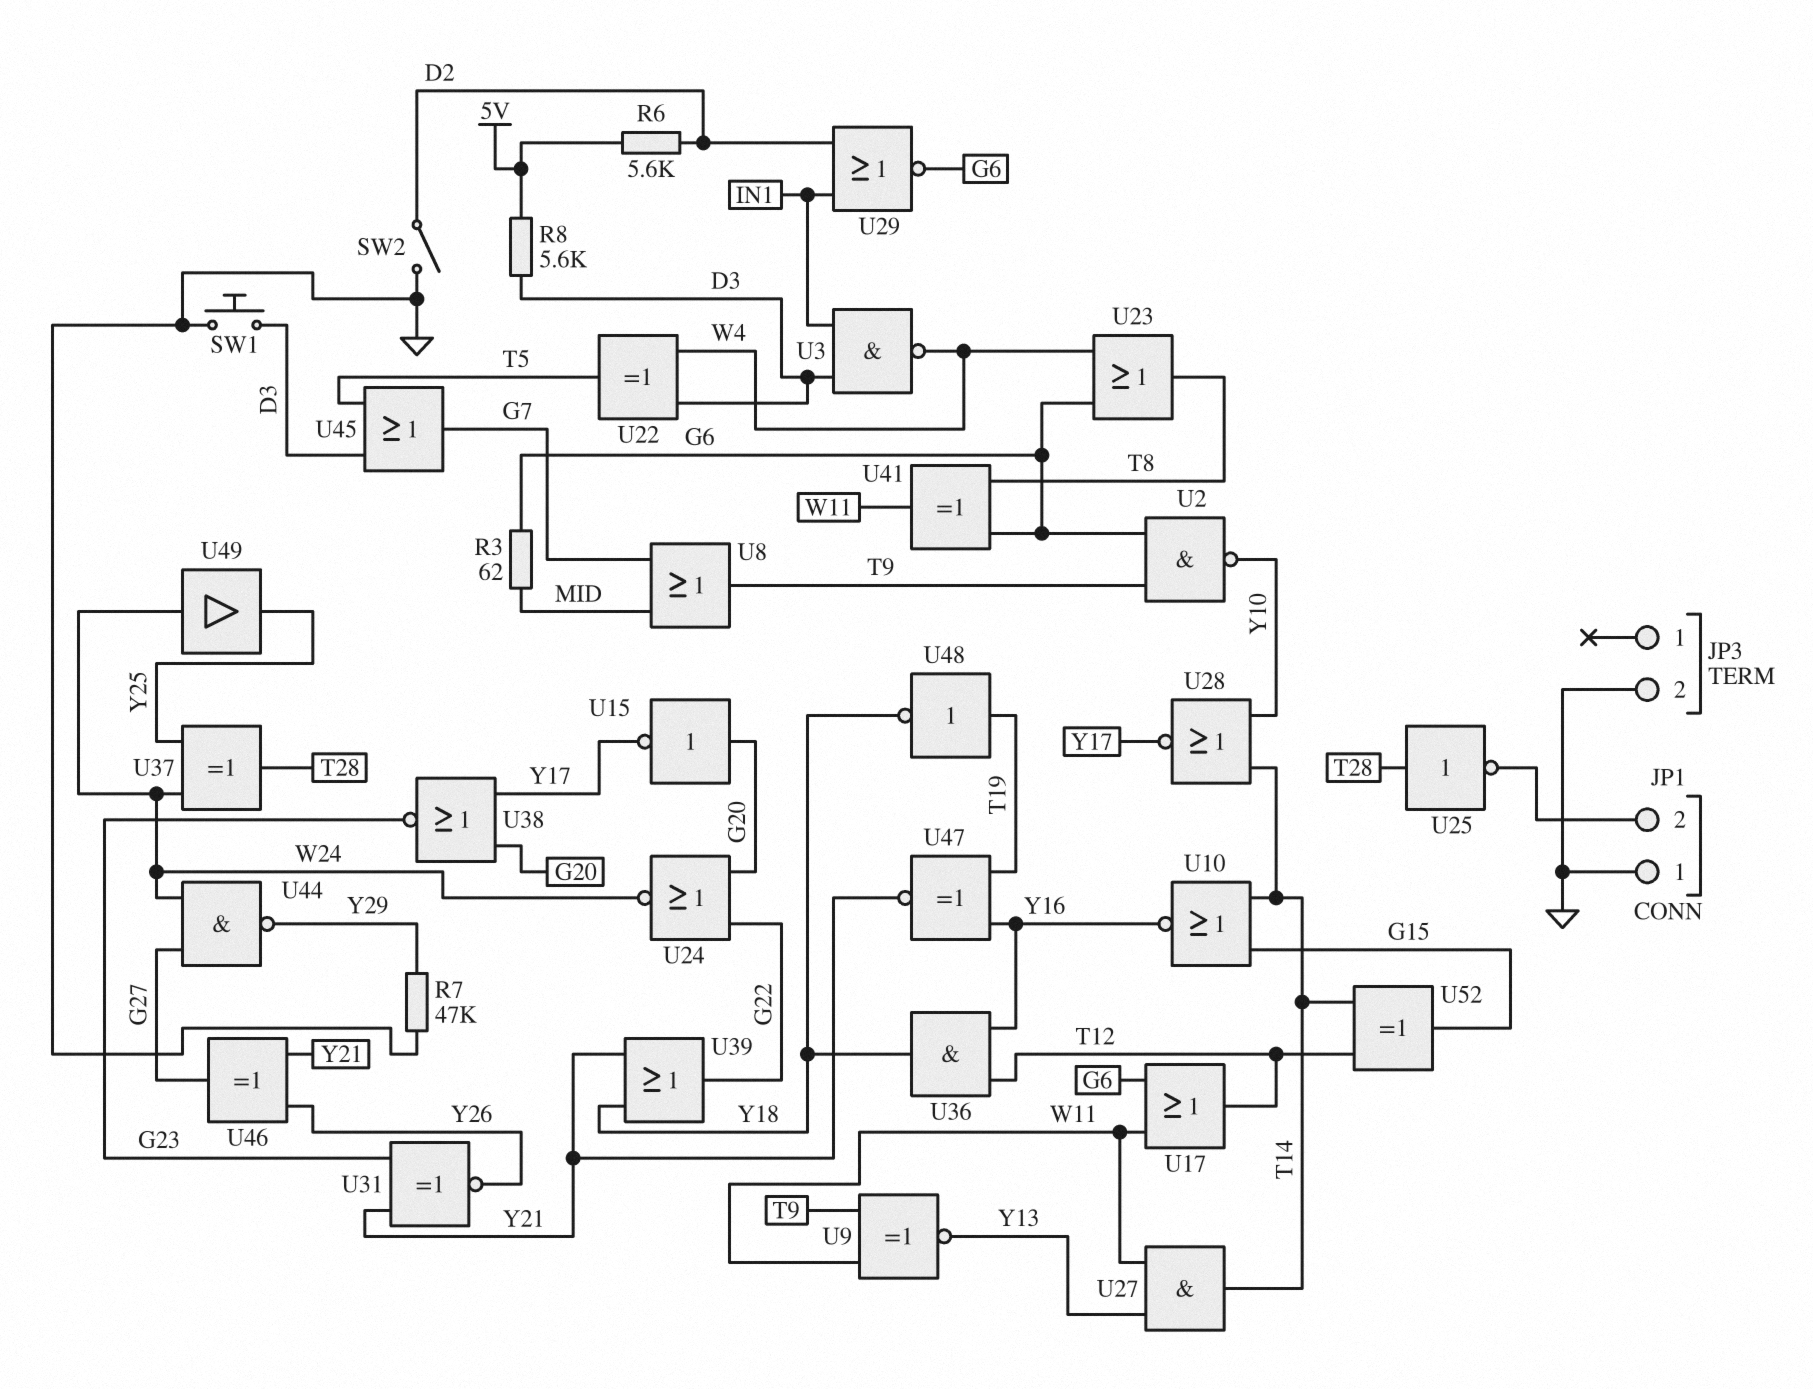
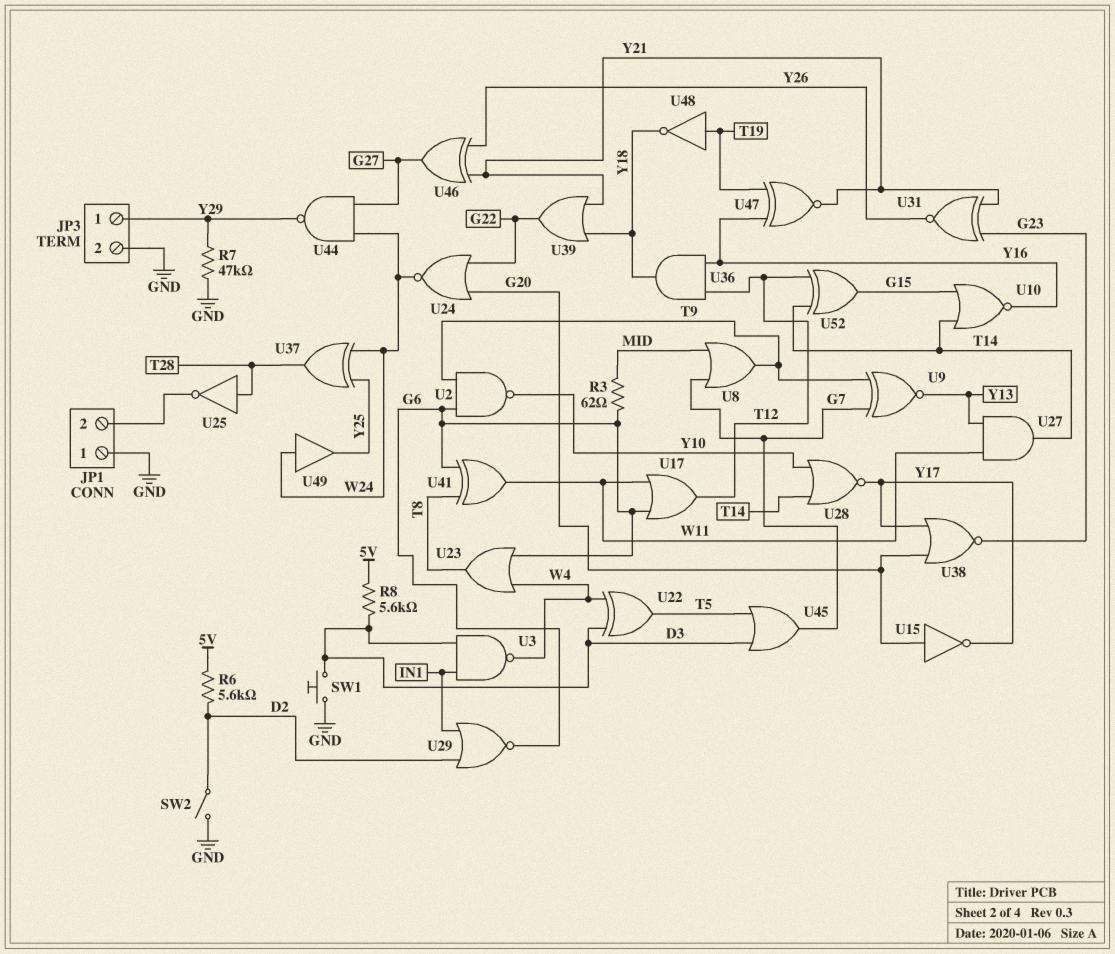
JP3 pin 1: none -> Y29
U9: XNOR (in T9, in W11, out Y13) -> XNOR (in G7, in T9, out Y13)

